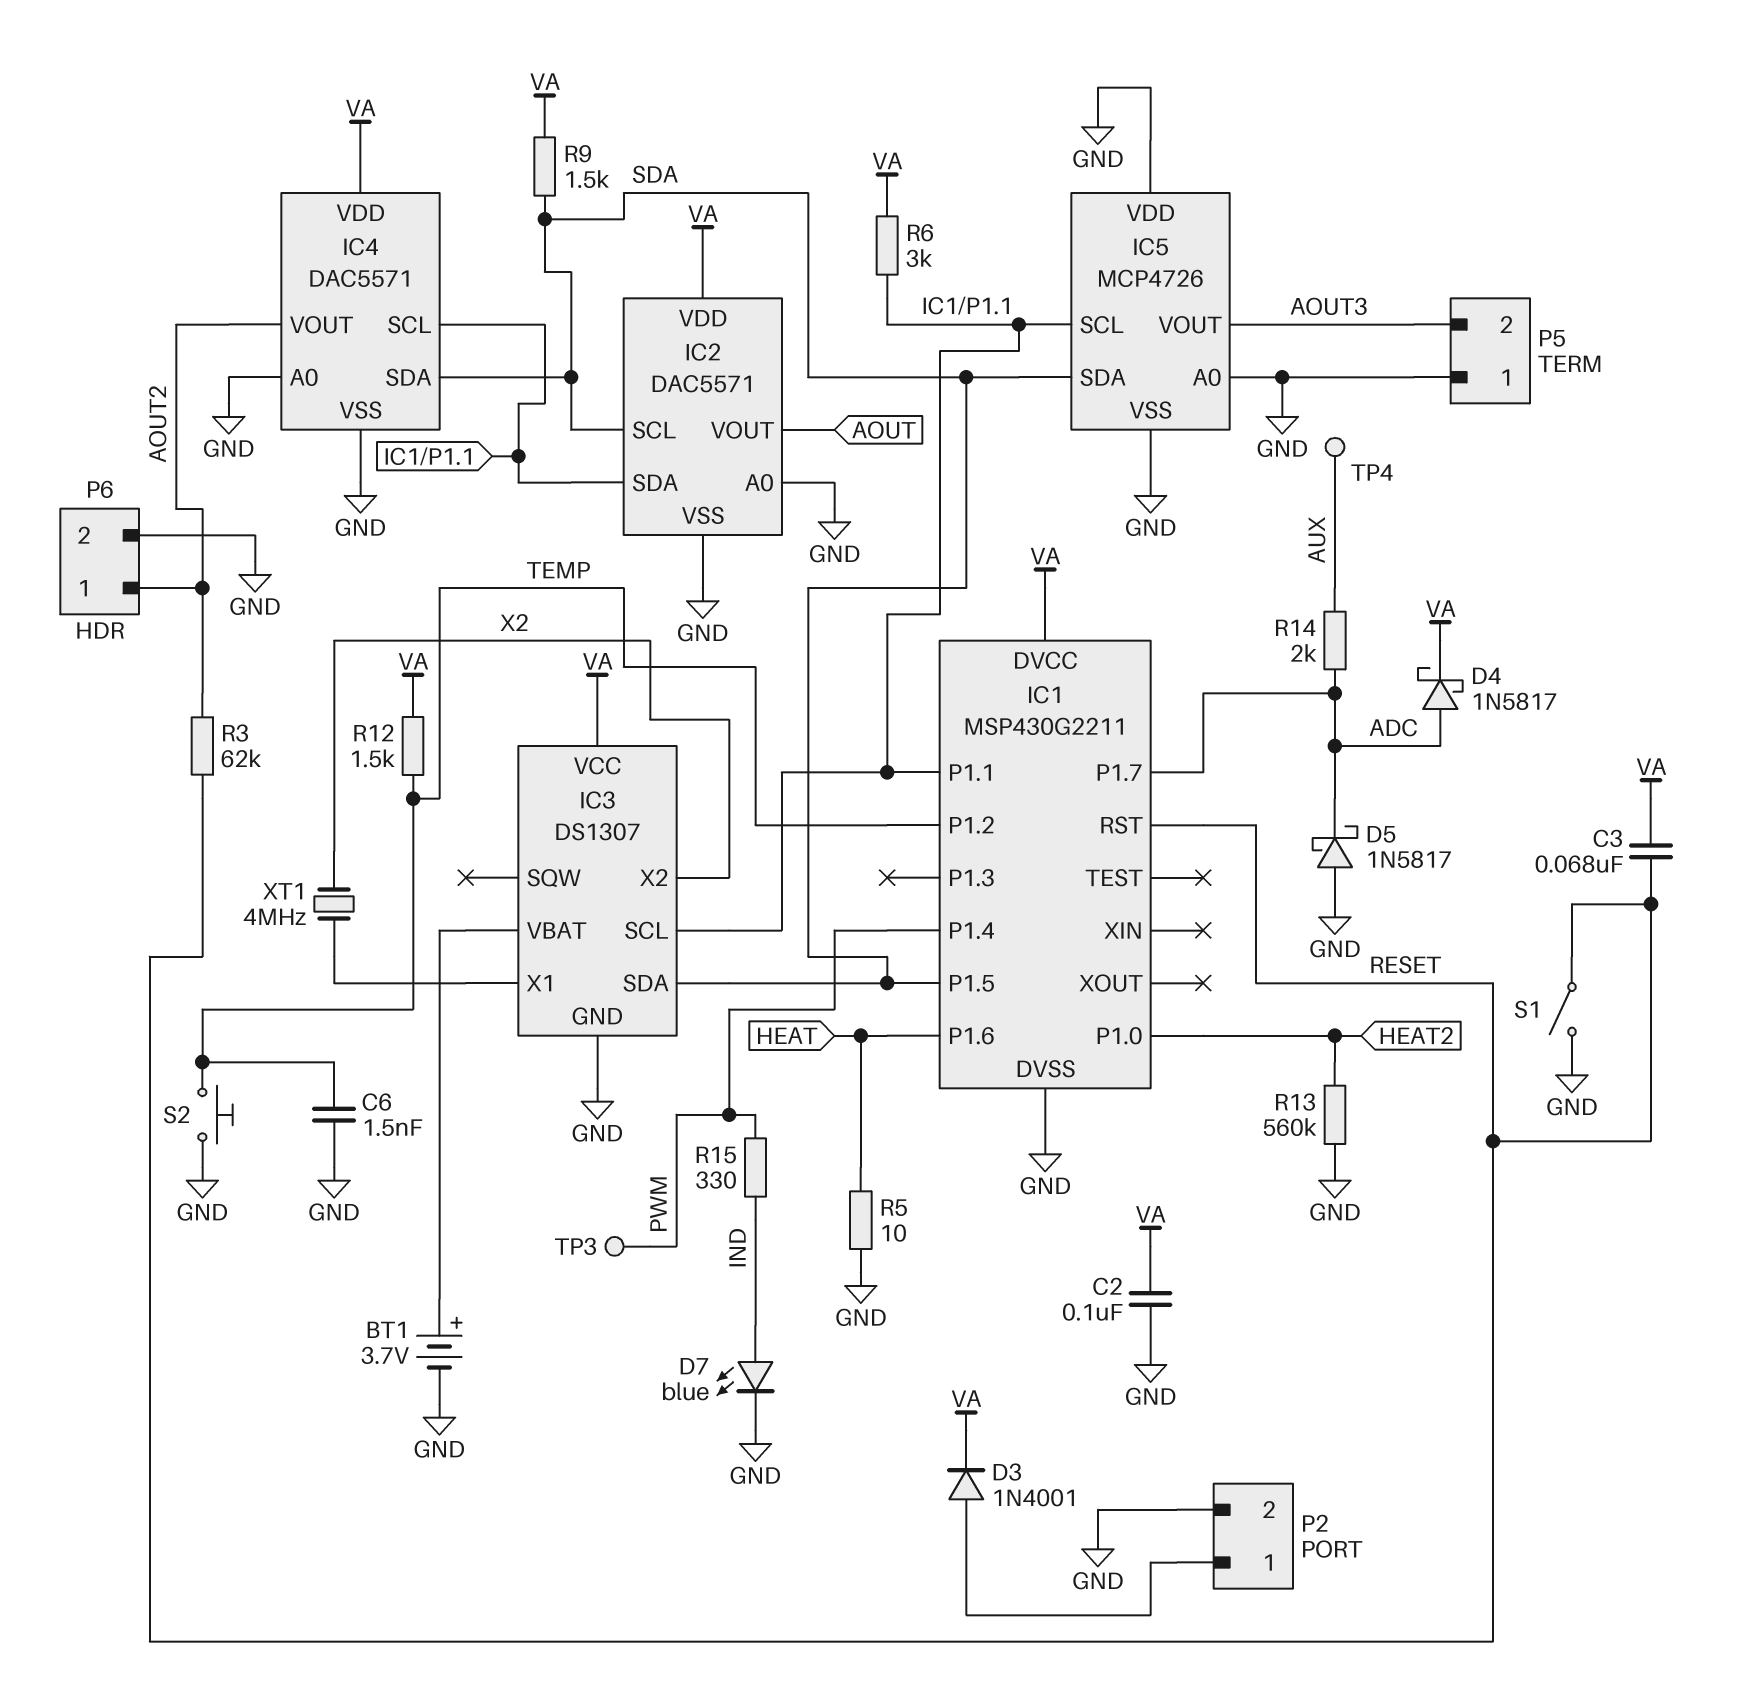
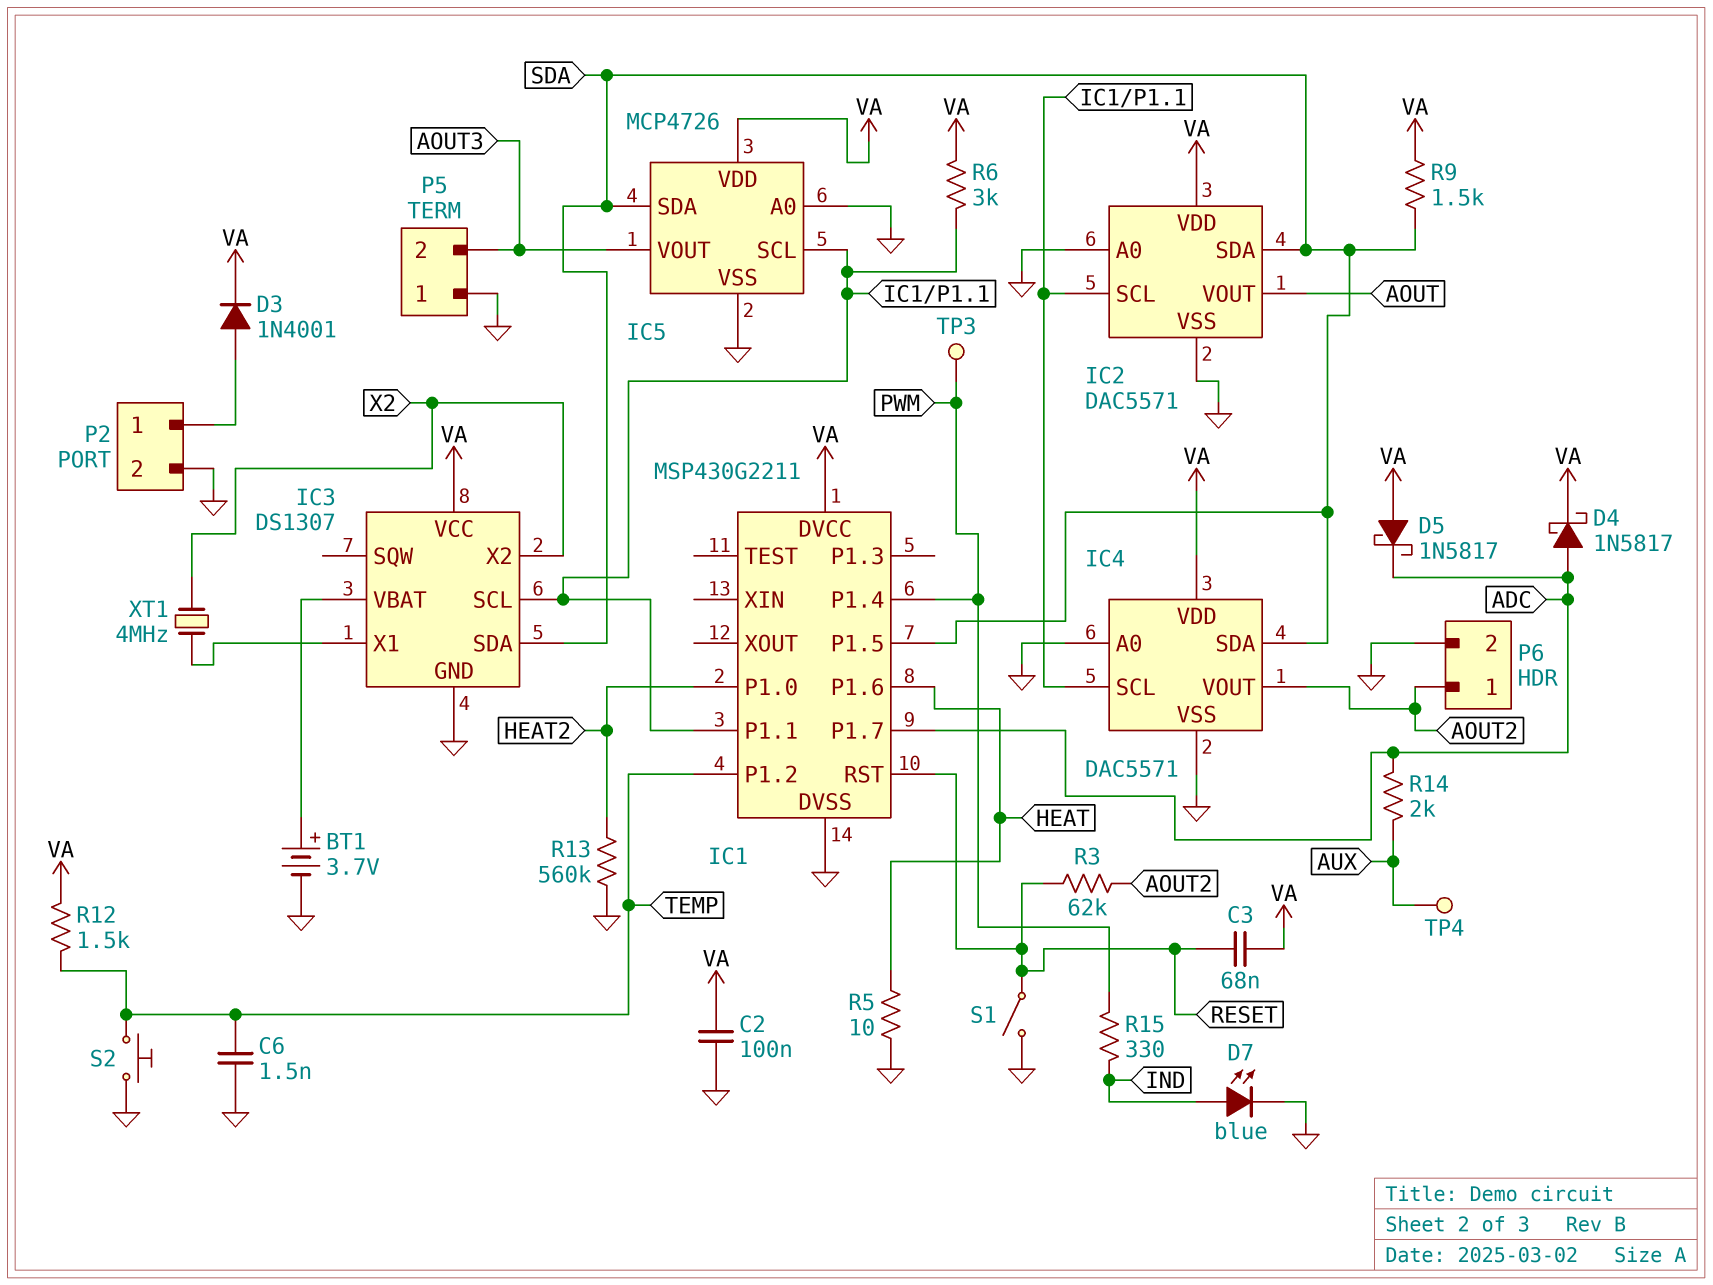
D5: schottky 1N5817 (A GND, K ADC) -> schottky 1N5817 (A VA, K ADC)
IC2 pin SCL: SDA -> IC1/P1.1
IC2 pin SDA: IC1/P1.1 -> SDA
IC5 pin VDD: GND -> VA

